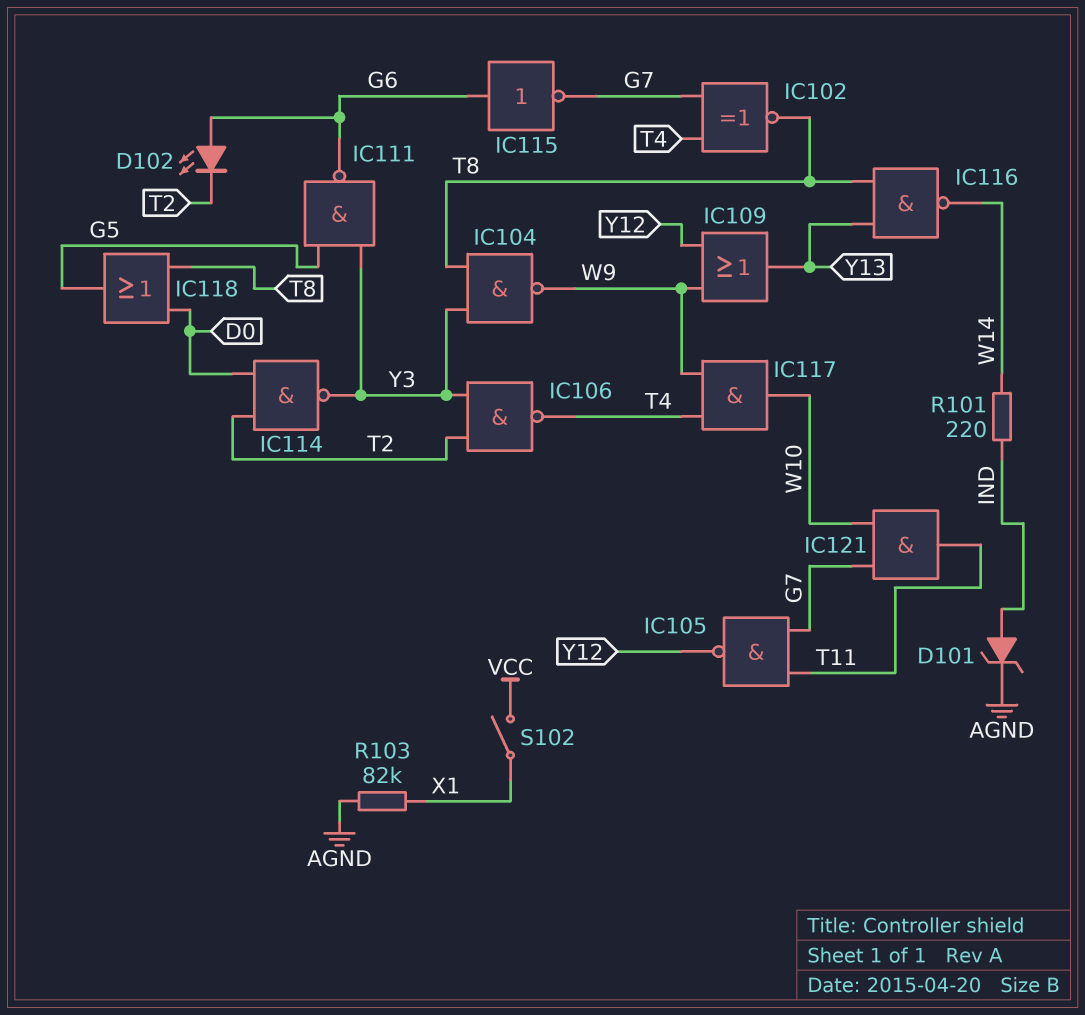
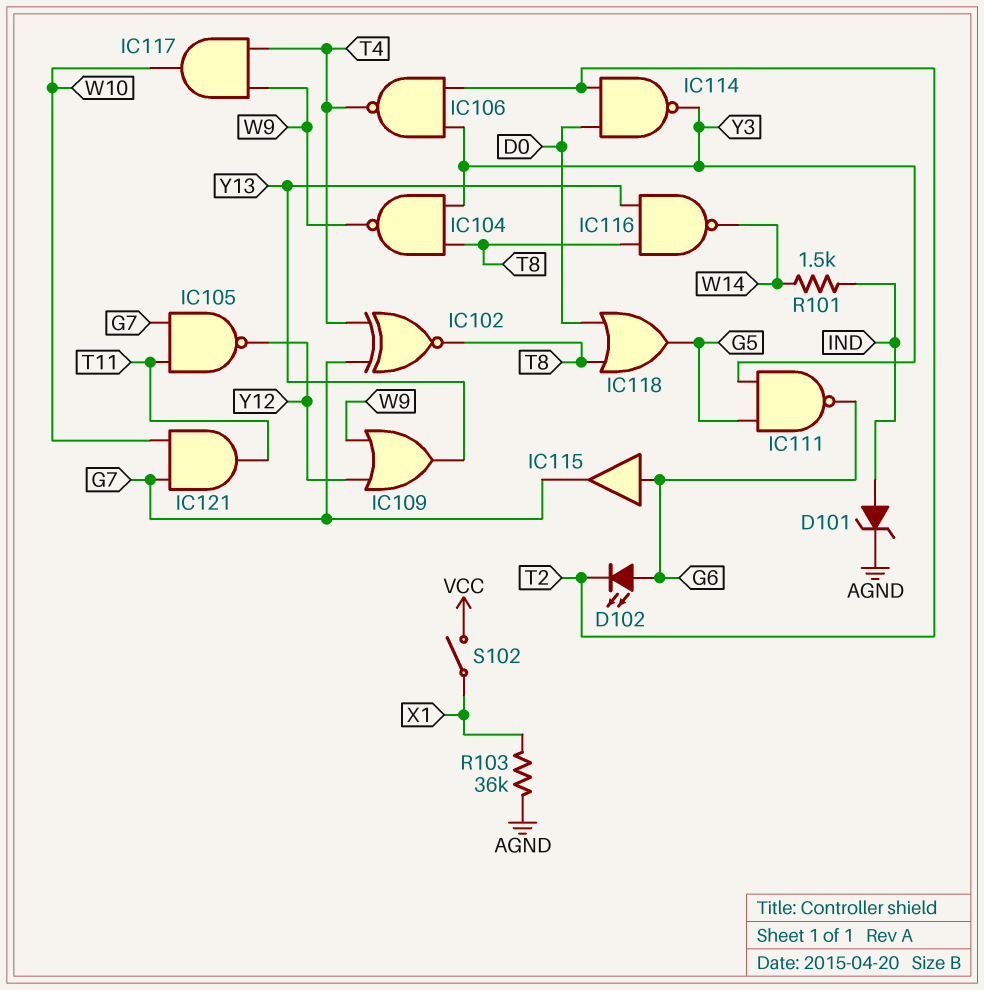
IC115: NOT (in G6, out G7) -> buffer (in G6, out G7)
R101: 220 (IND, W14) -> 1.5k (IND, W14)
R103: 82k (AGND, X1) -> 36k (AGND, X1)

